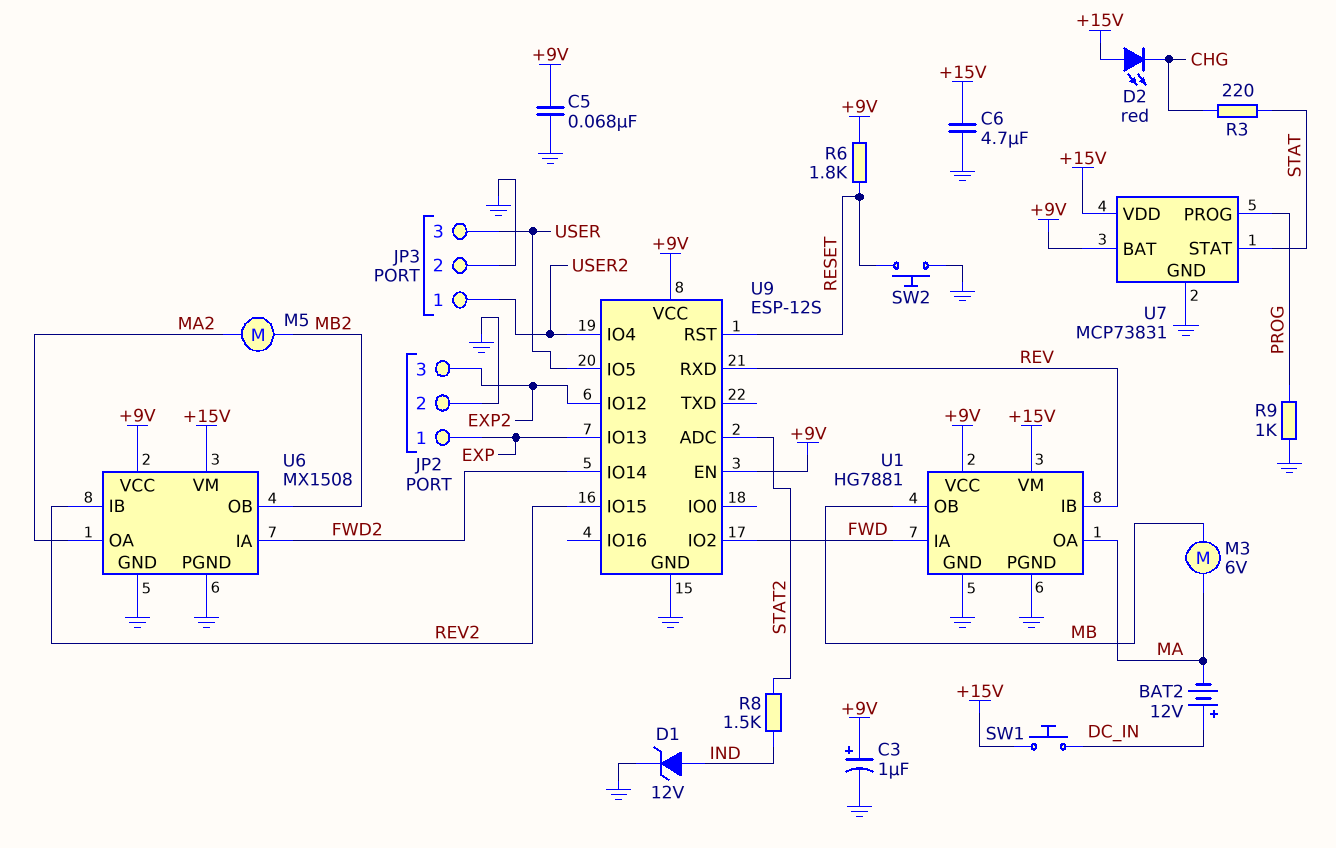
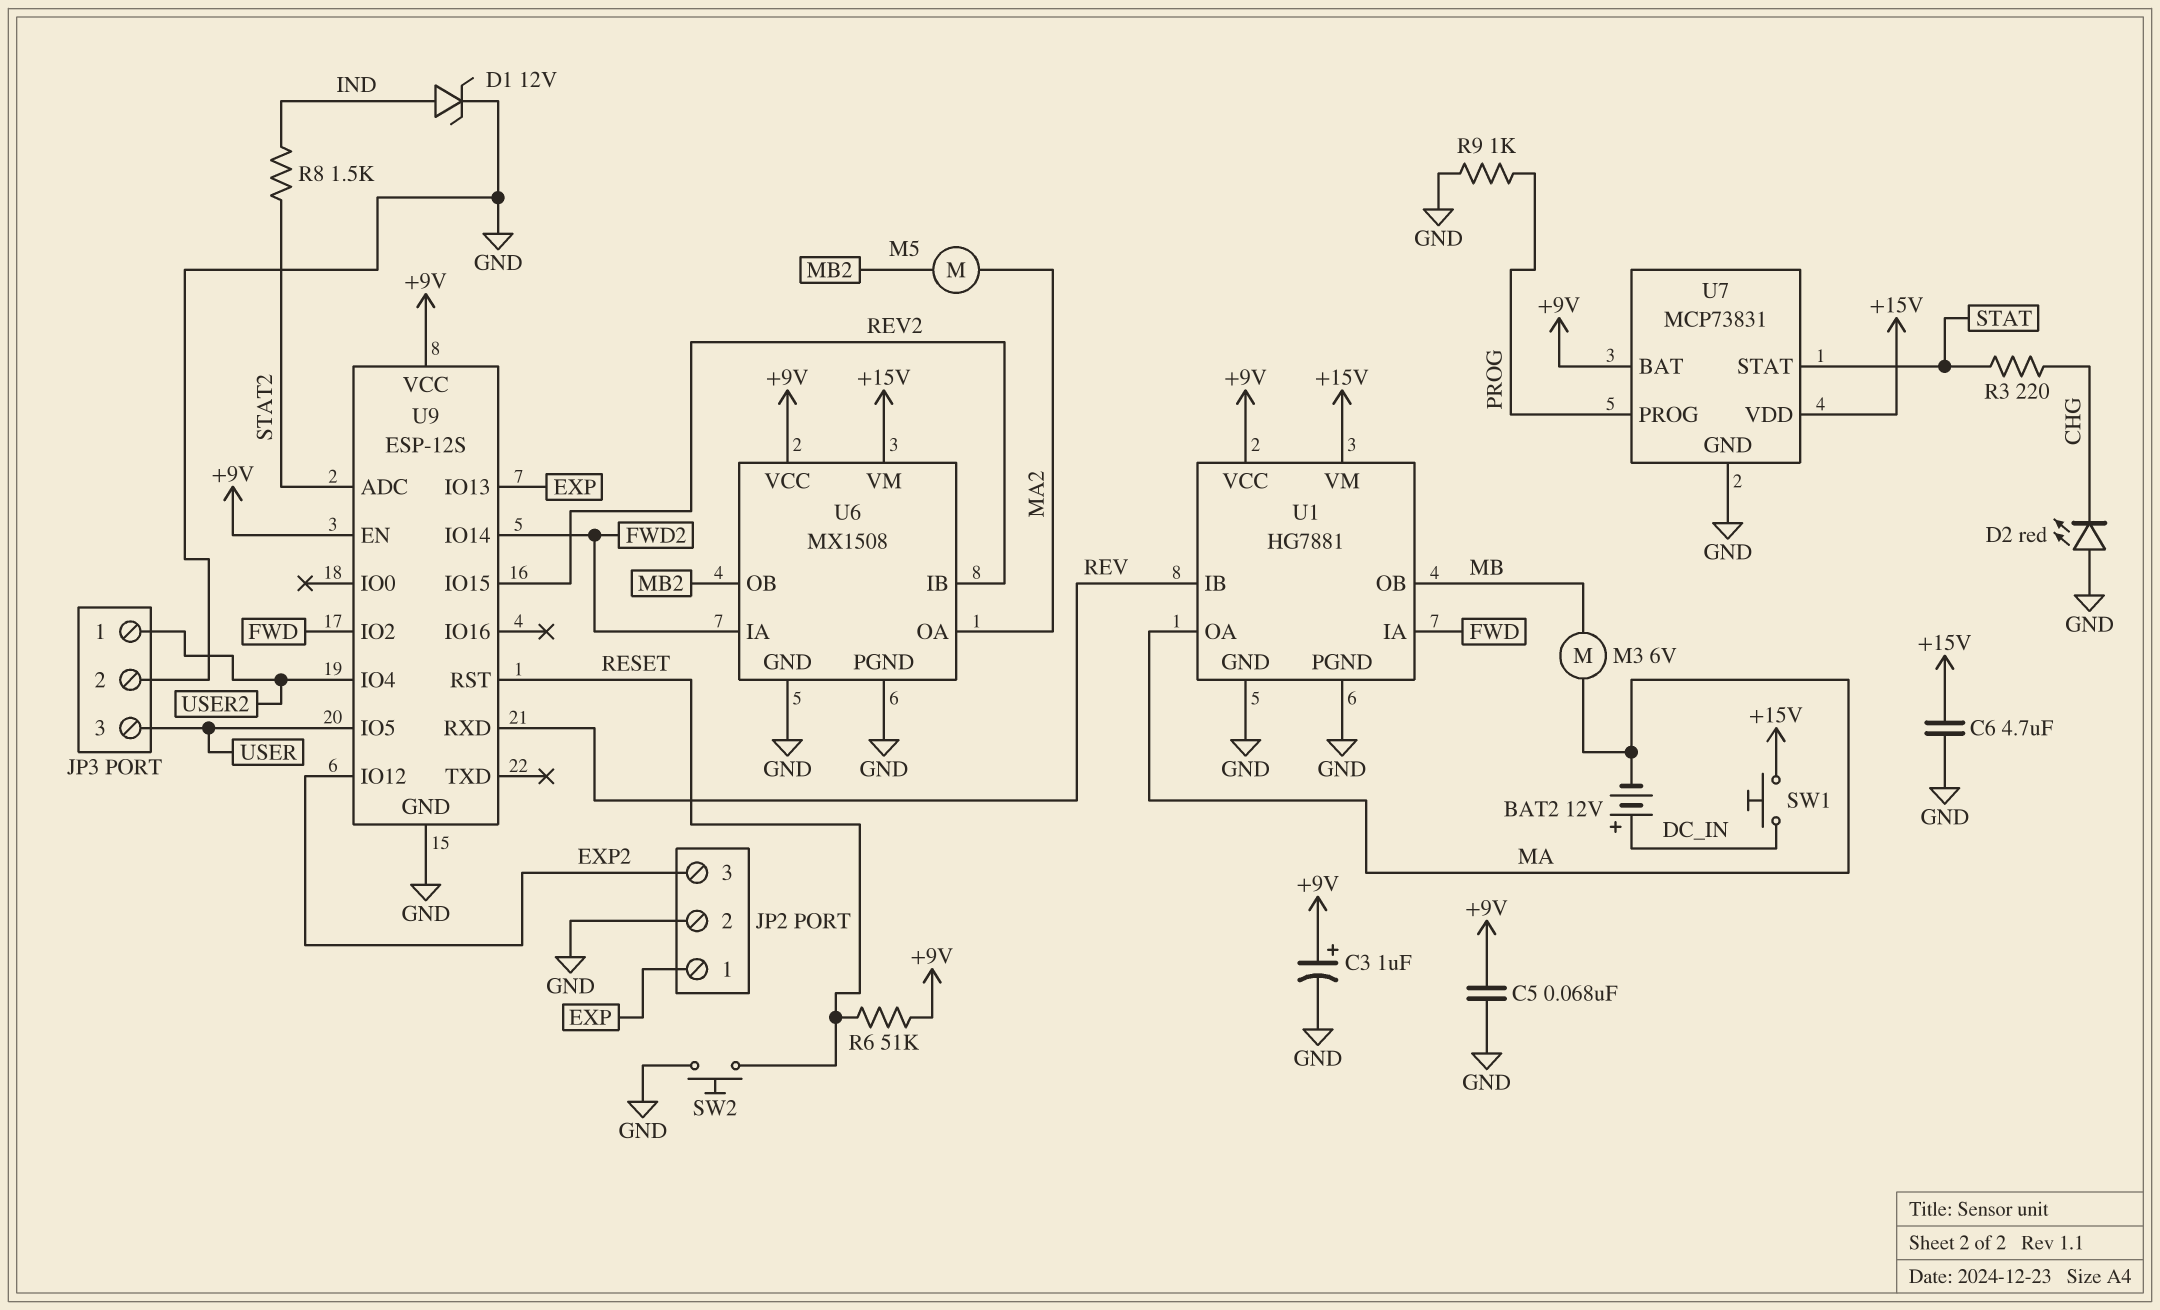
D2: LED red (A +15V, K CHG) -> LED red (A GND, K CHG)
R6: 1.8k (+9V, RESET) -> 51k (+9V, RESET)

